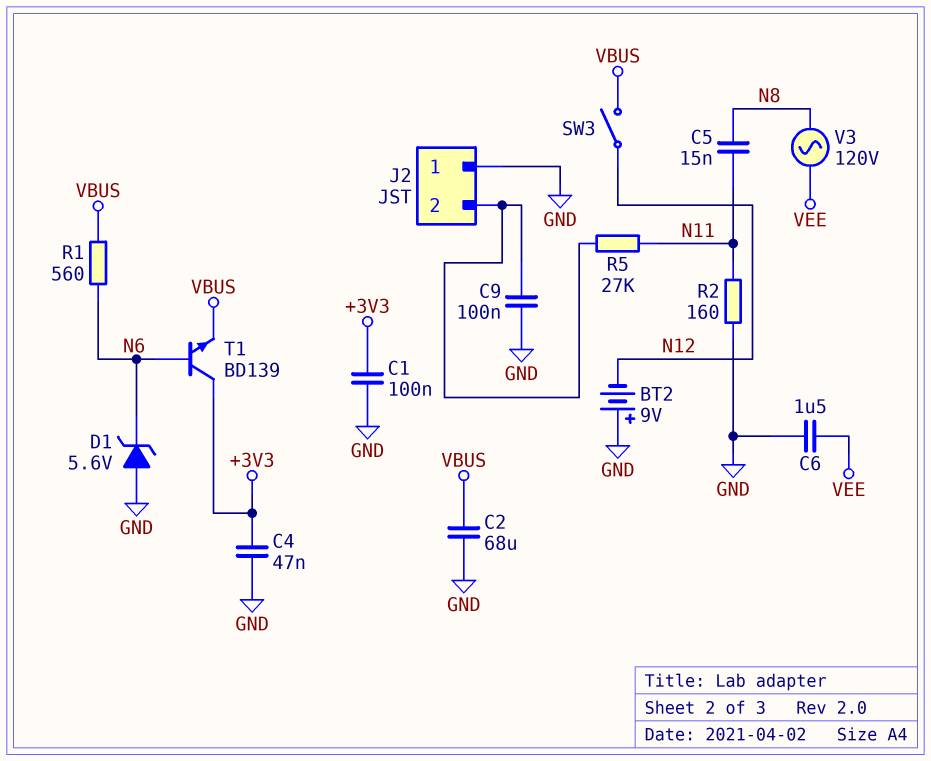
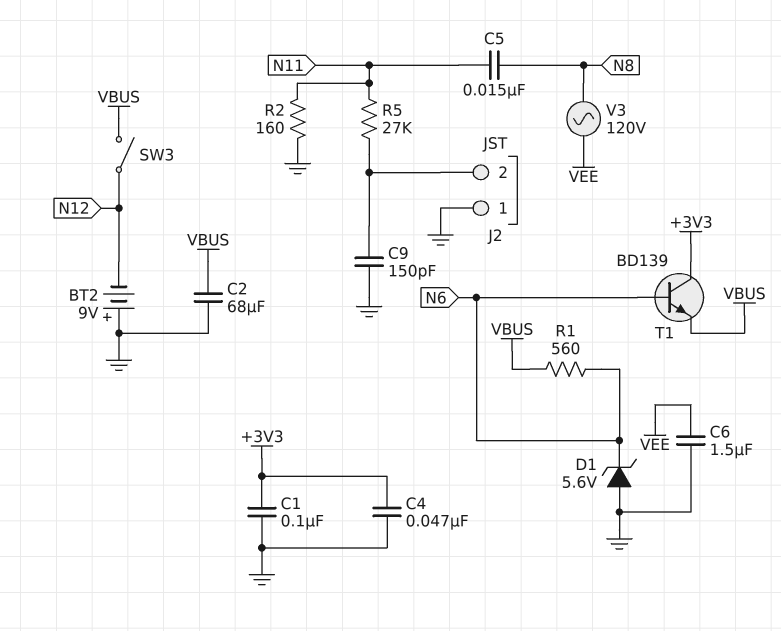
C9: 100nF (GND, J2/2) -> 150pF (GND, J2/2)

